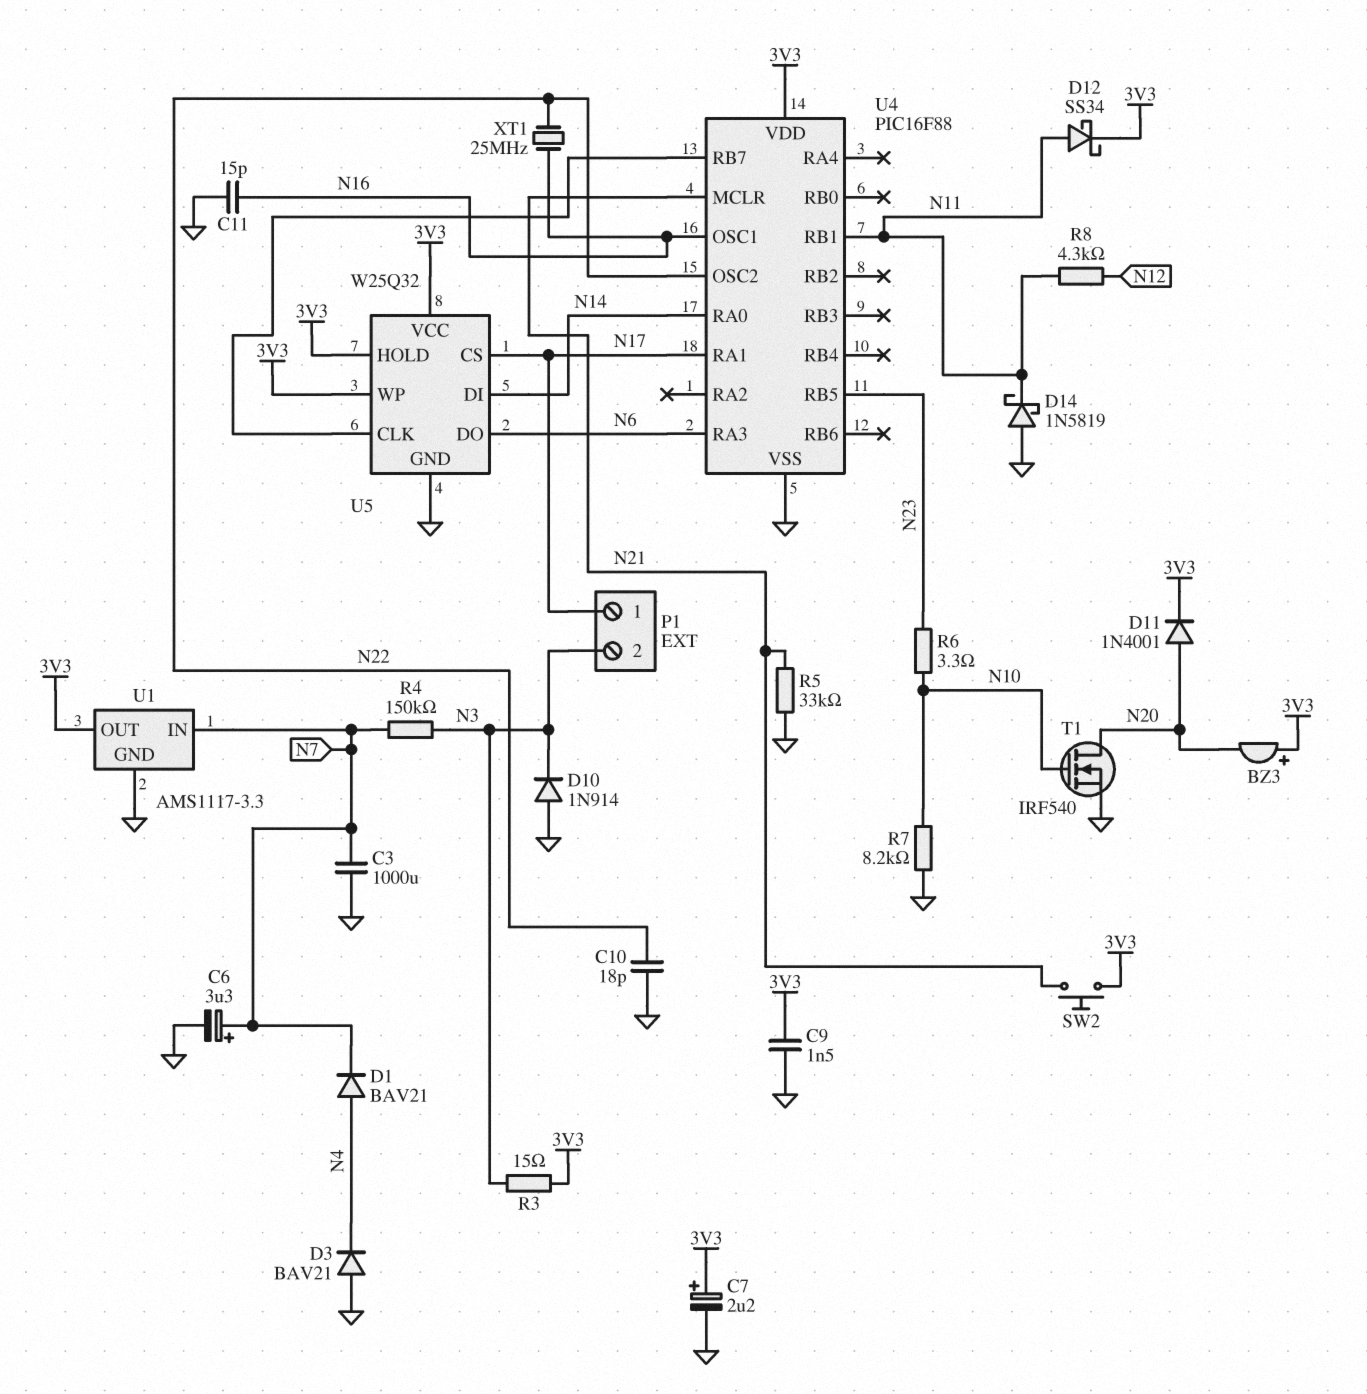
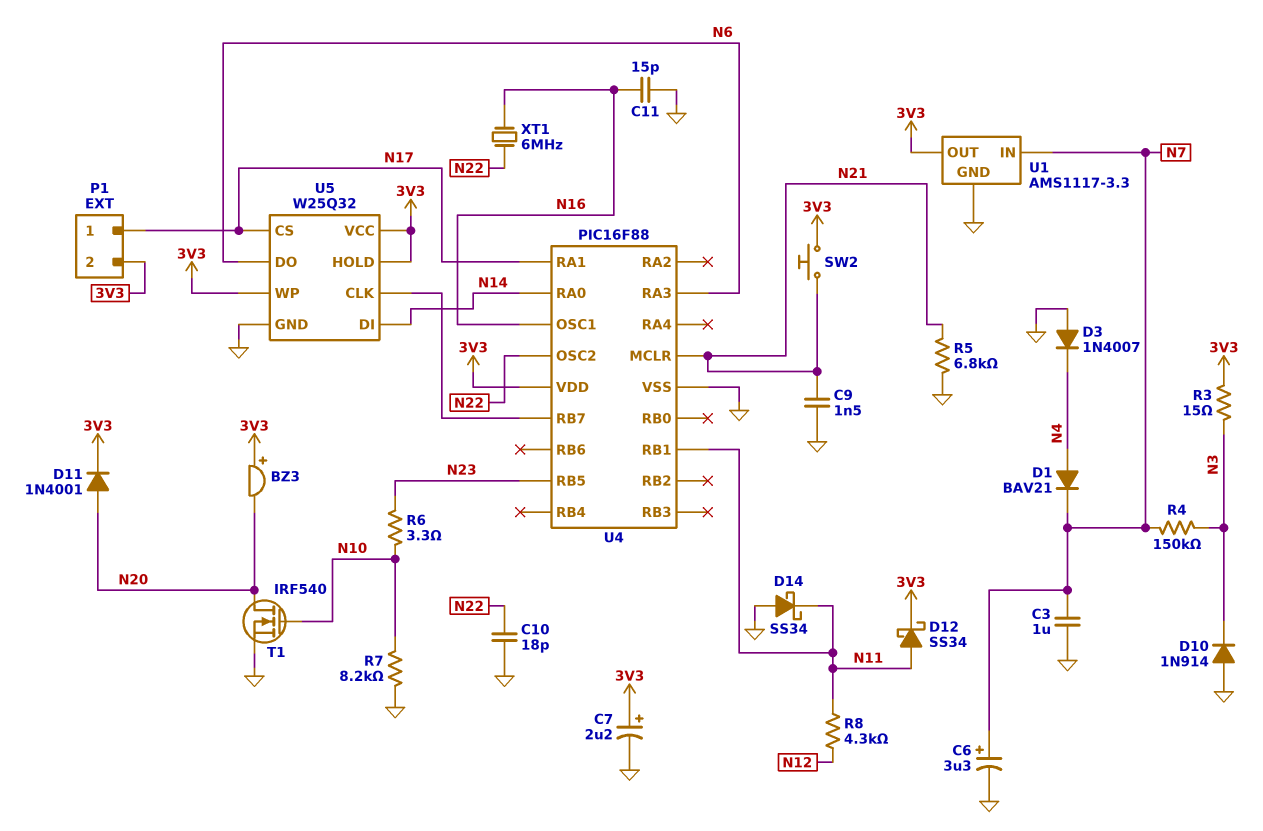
C3: 1000uF (GND, N7) -> 1uF (GND, N7)
C9: 1.5nF (3V3, GND) -> 1.5nF (GND, N21)
D3: diode BAV21 (A GND, K N4) -> diode 1N4007 (A GND, K N4)
D14: schottky 1N5819 (A GND, K N11) -> schottky SS34 (A GND, K N11)
P1 pin 2: N3 -> 3V3
R5: 33k (GND, N21) -> 6.8k (GND, N21)
XT1: 25MHz (N16, N22) -> 6MHz (N16, N22)

